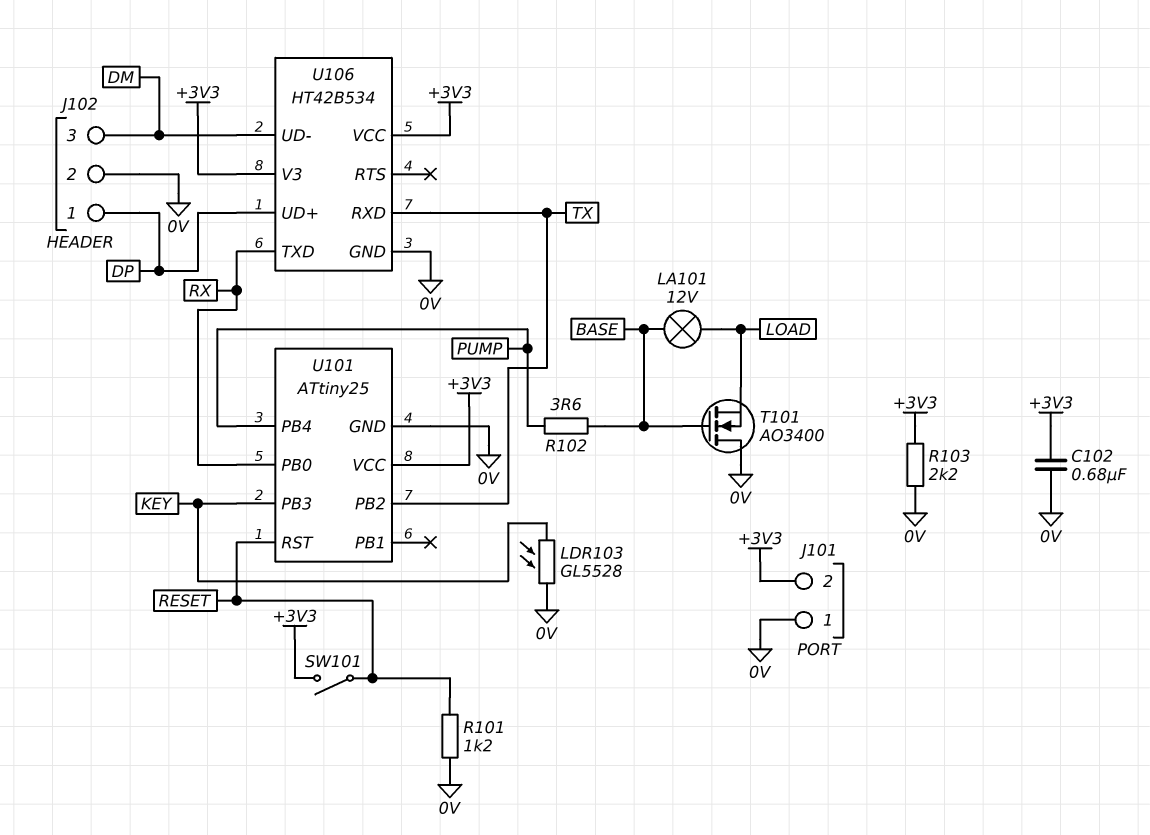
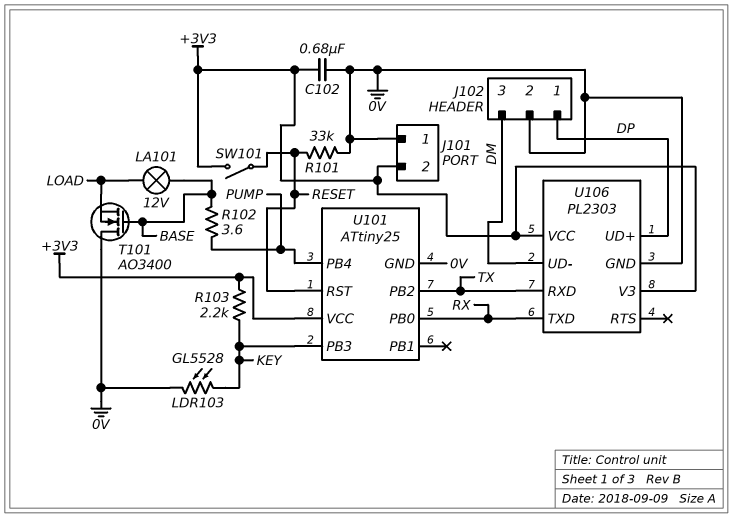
R101: 1.2k (0V, RESET) -> 33k (0V, RESET)
R103: 2.2k (+3V3, 0V) -> 2.2k (+3V3, KEY)
U106: HT42B534 -> PL2303

